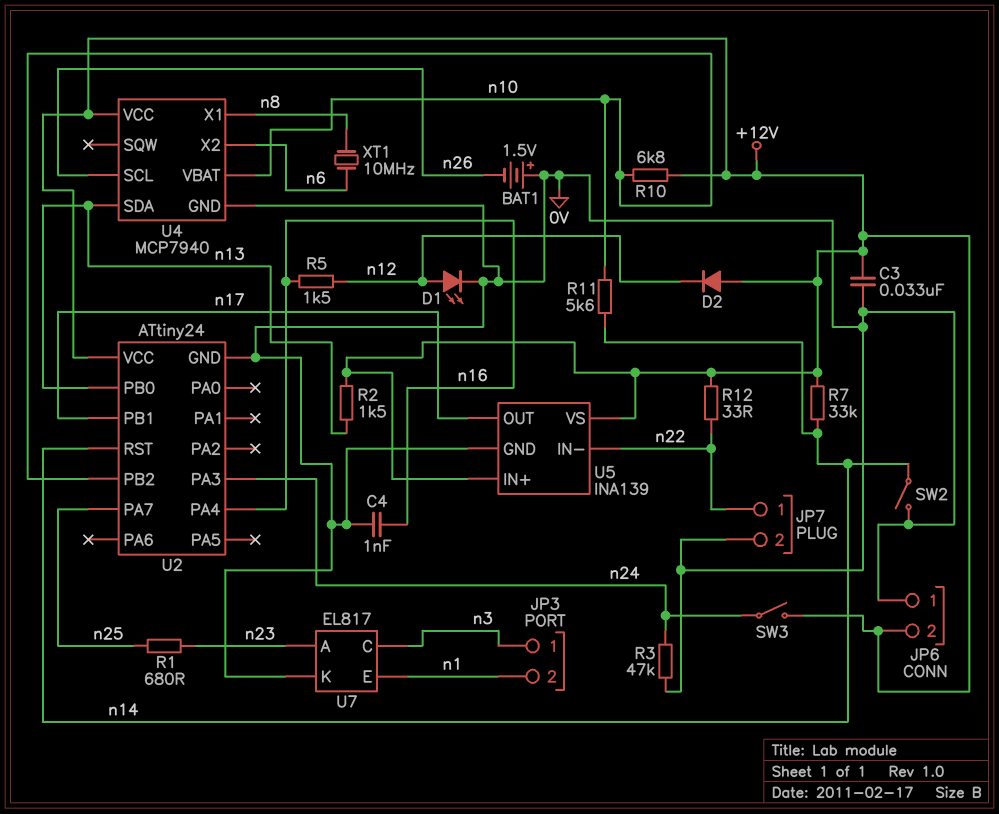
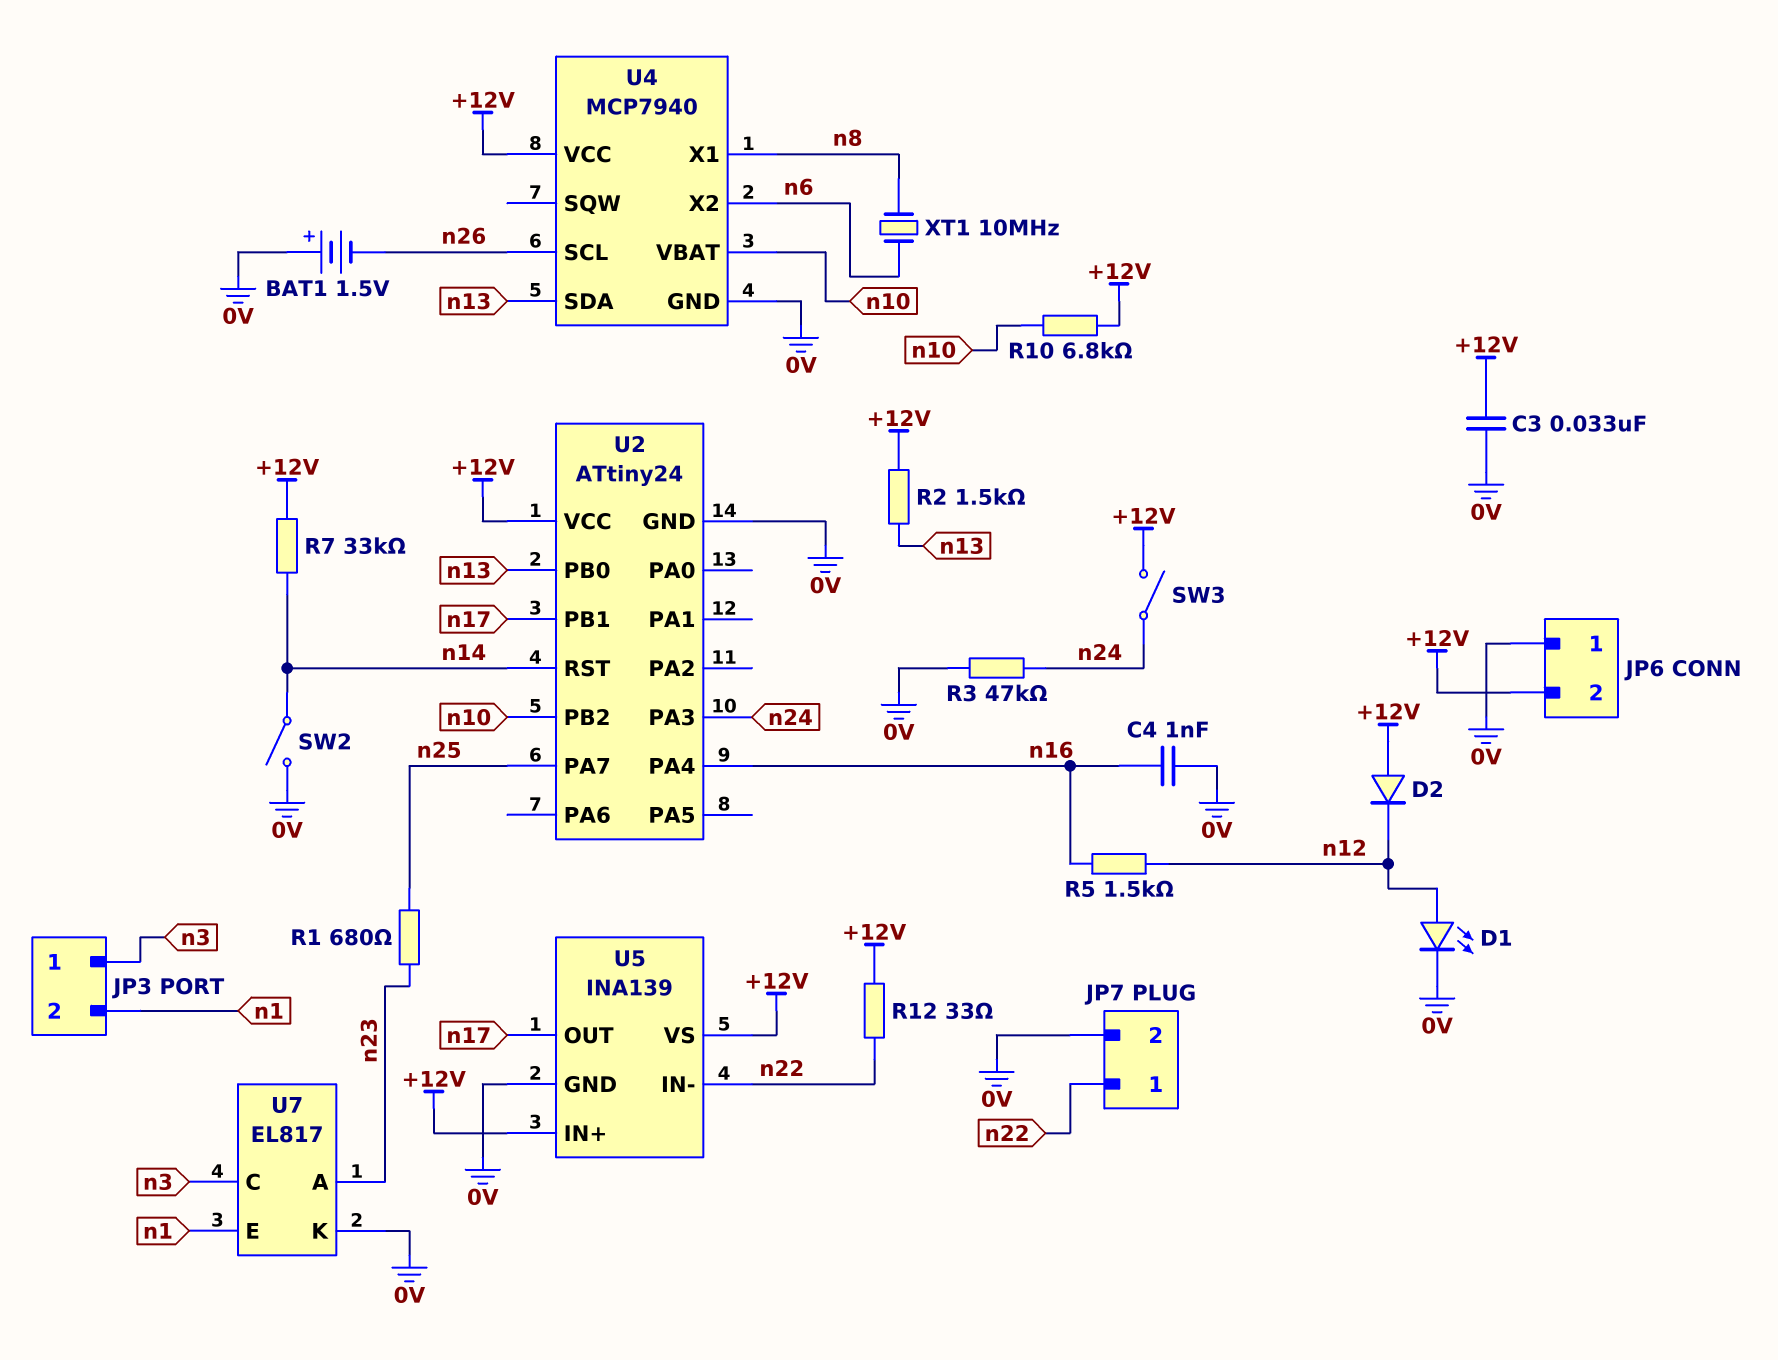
R11: 5.6k (n10, n14) -> none

